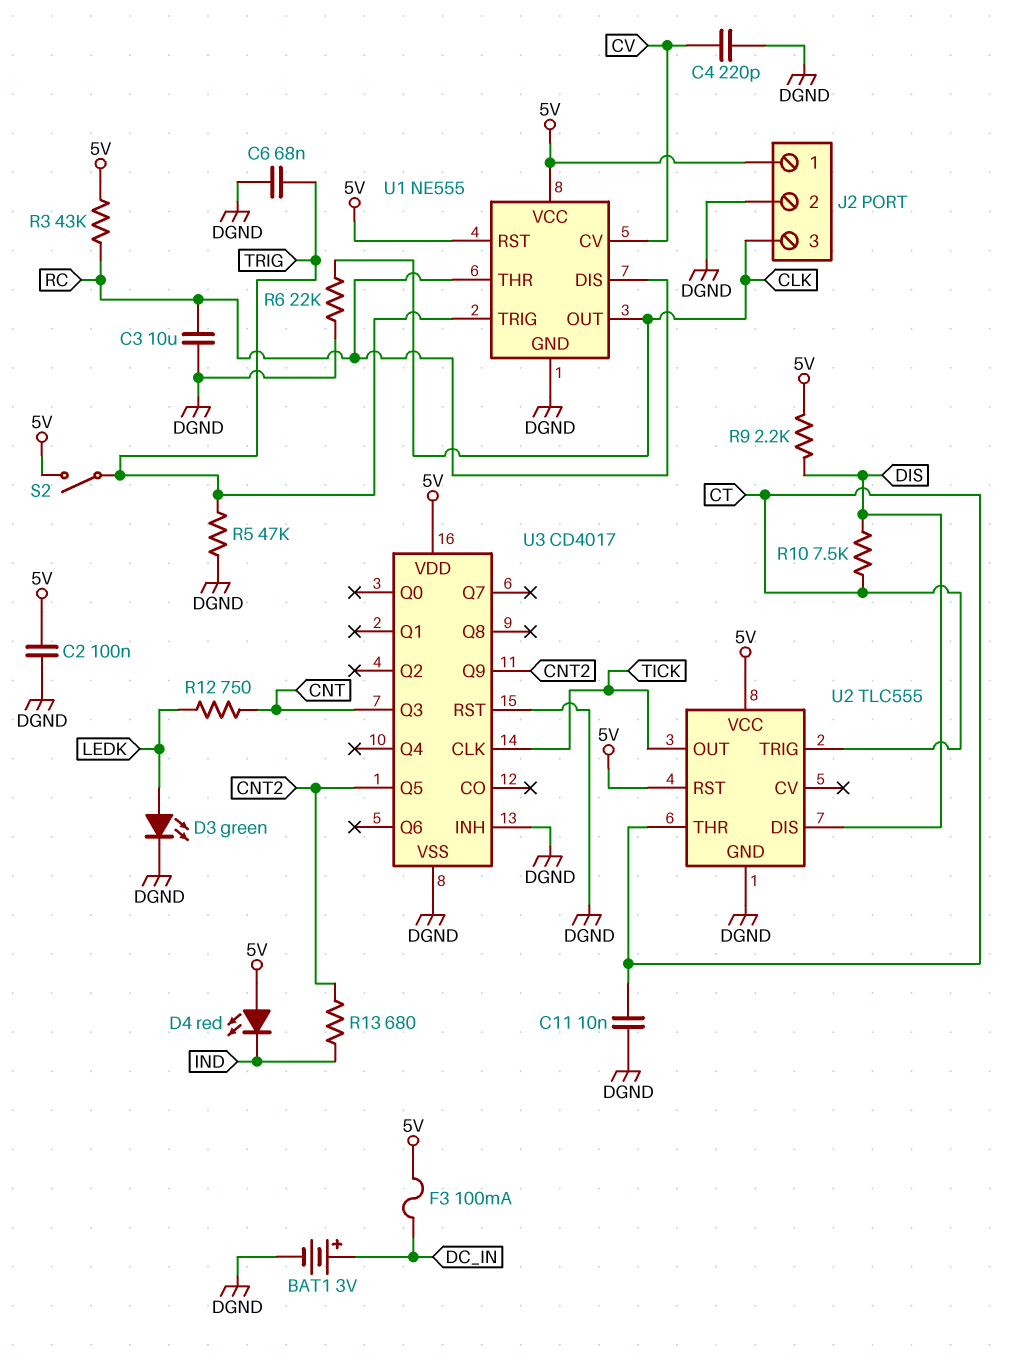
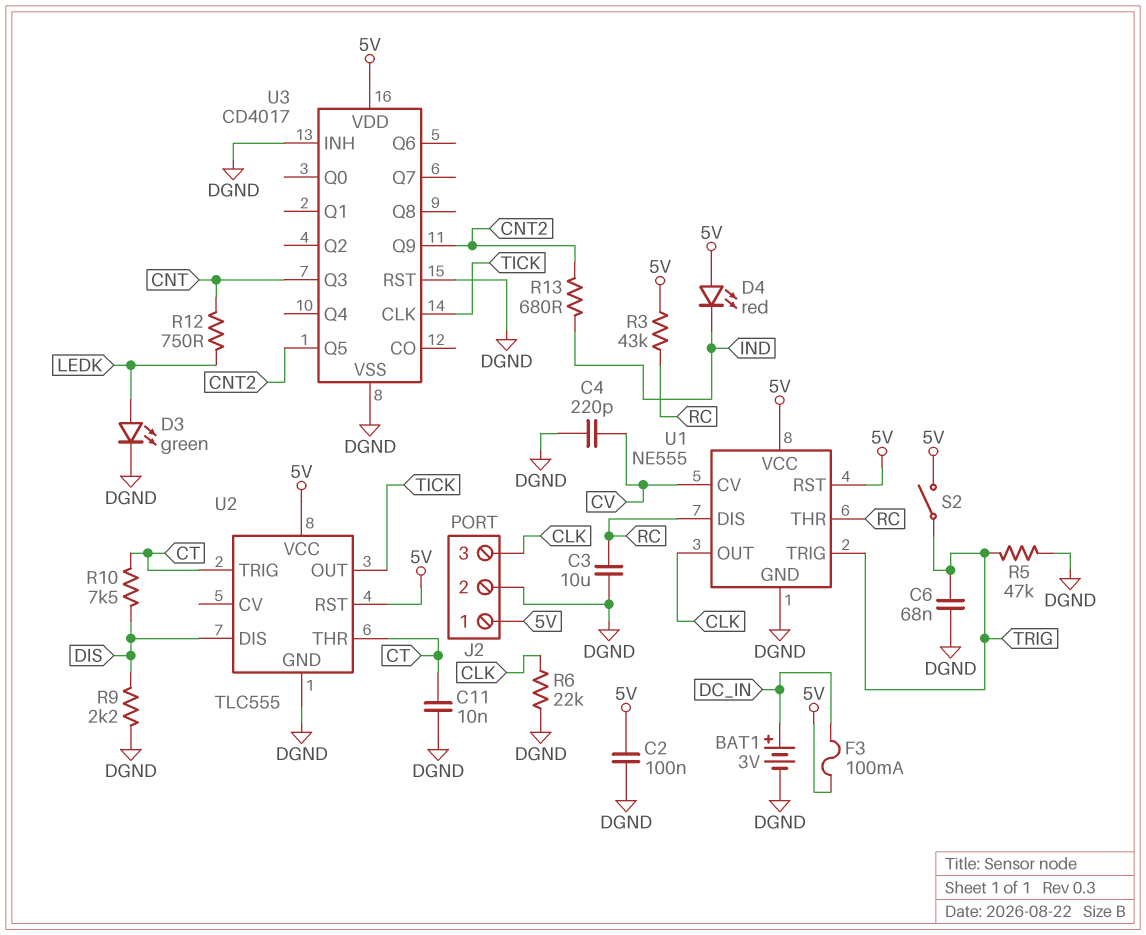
R9: 2.2k (5V, DIS) -> 2.2k (DGND, DIS)

